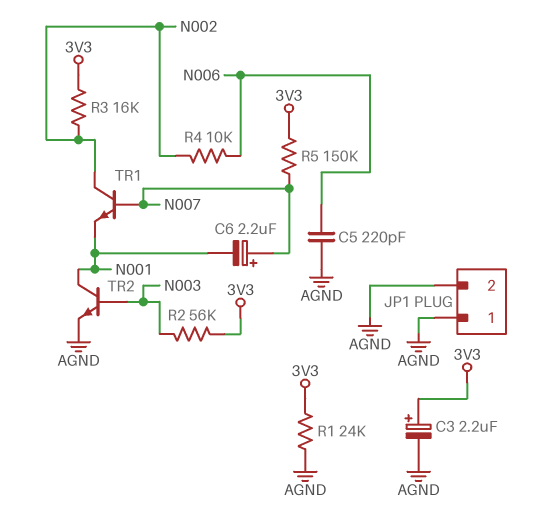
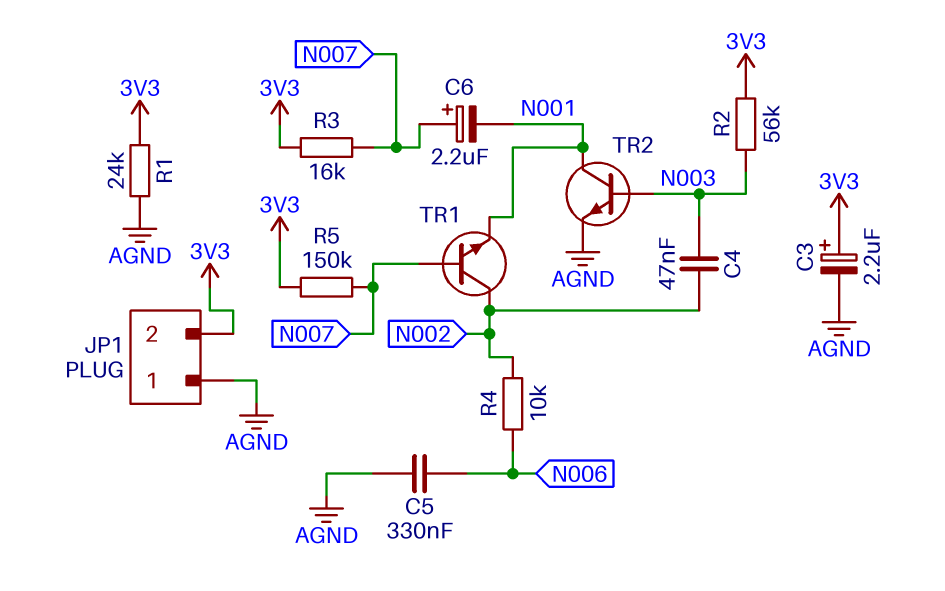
C4: none -> 47nF (N002, N003)
C5: 220pF (AGND, N006) -> 330nF (AGND, N006)
JP1 pin 2: AGND -> 3V3
R3: 16k (3V3, N002) -> 16k (3V3, N007)

